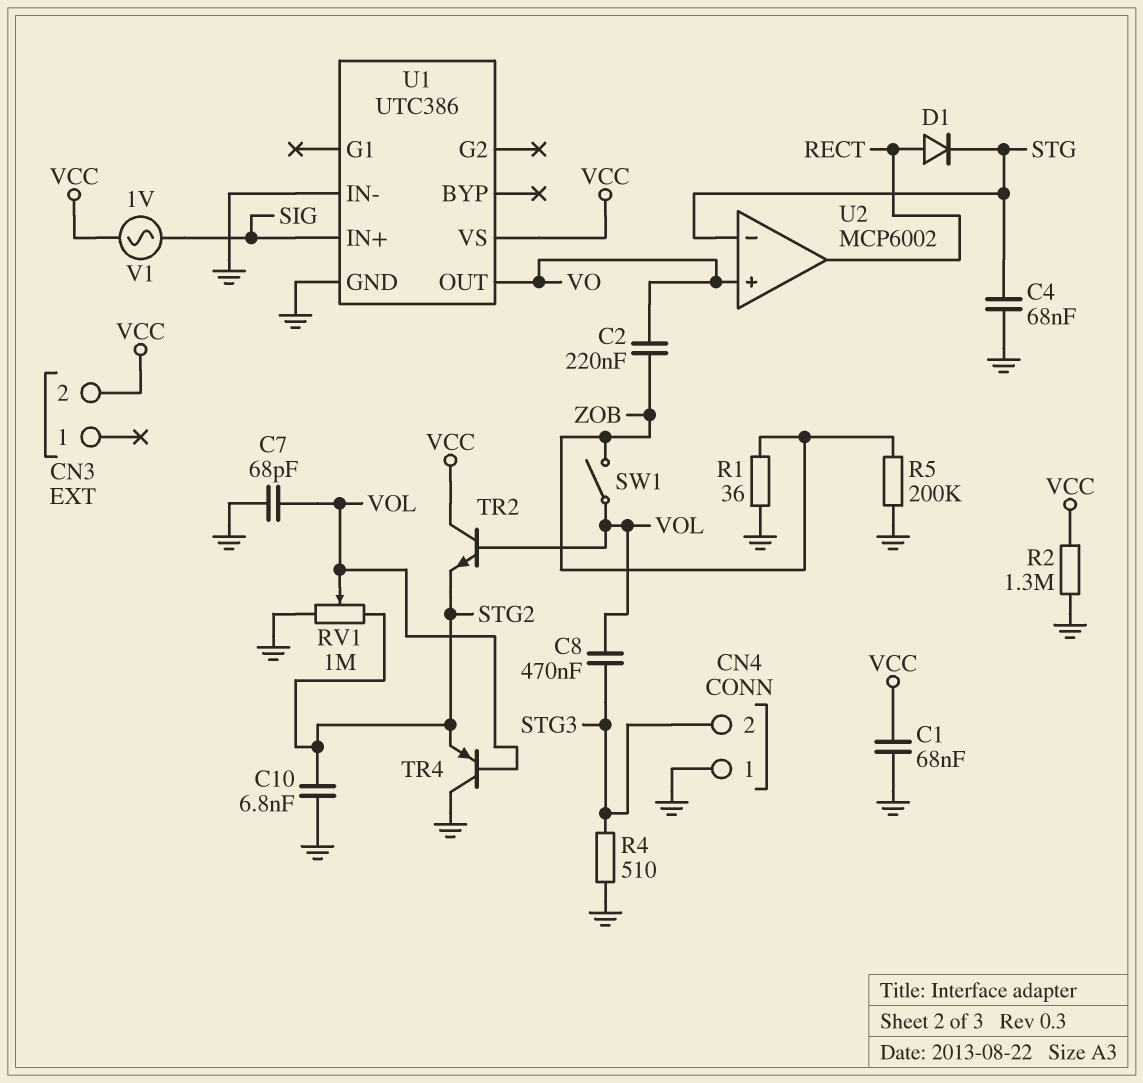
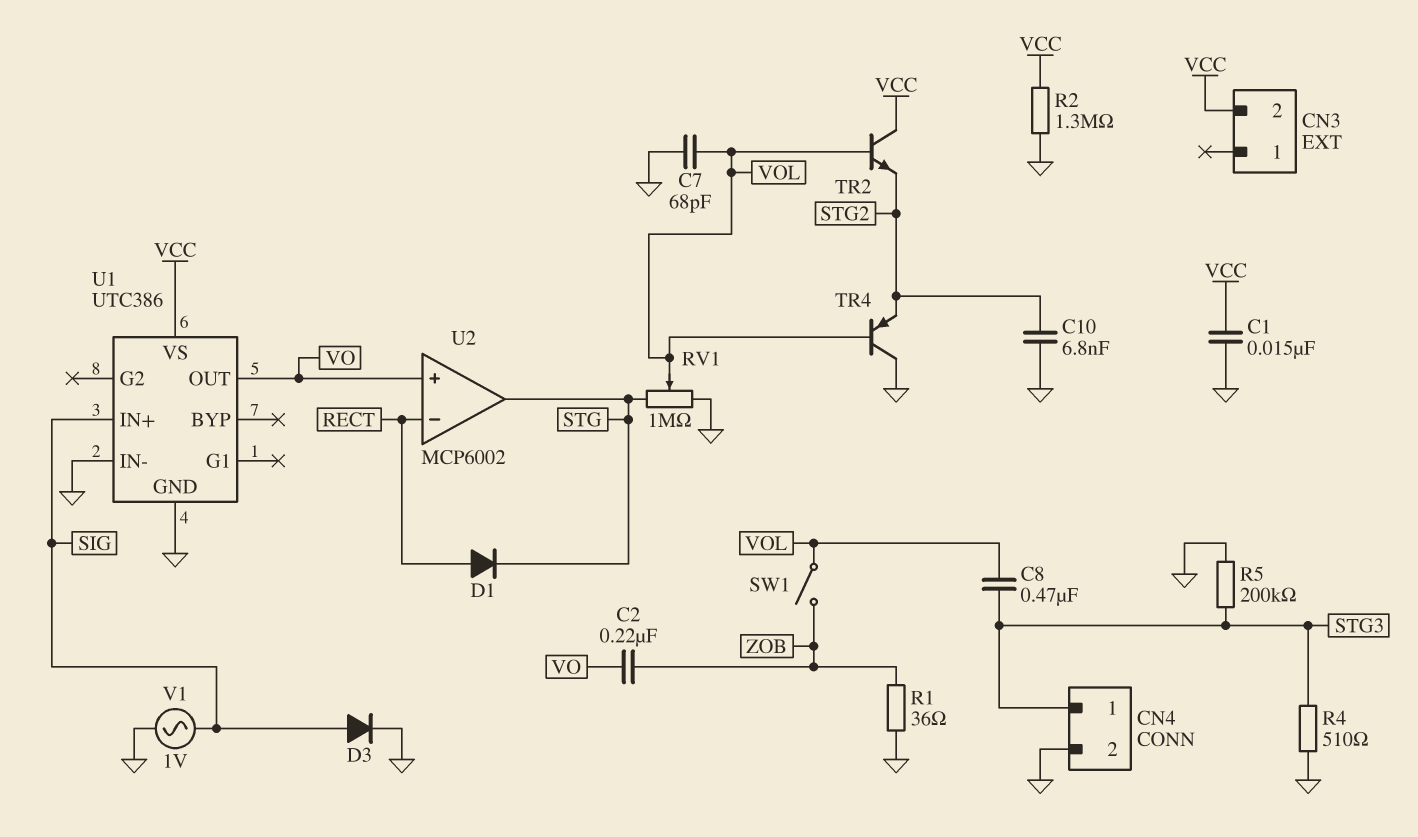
C1: 68nF (GND, VCC) -> 15nF (GND, VCC)
C4: 68nF (GND, STG) -> none
CN4 pin 1: GND -> STG3
CN4 pin 2: STG3 -> GND
D3: none -> diode (A SIG, K GND)
R5: 200k (GND, ZOB) -> 200k (GND, STG3)
RV1: 1M (GND, STG2, wiper VOL) -> 1M (GND, STG, wiper VOL)
U2 pin in-: STG -> RECT
U2 pin out: RECT -> STG
V1: AC 1V (SIG, VCC) -> AC 1V (GND, SIG)

